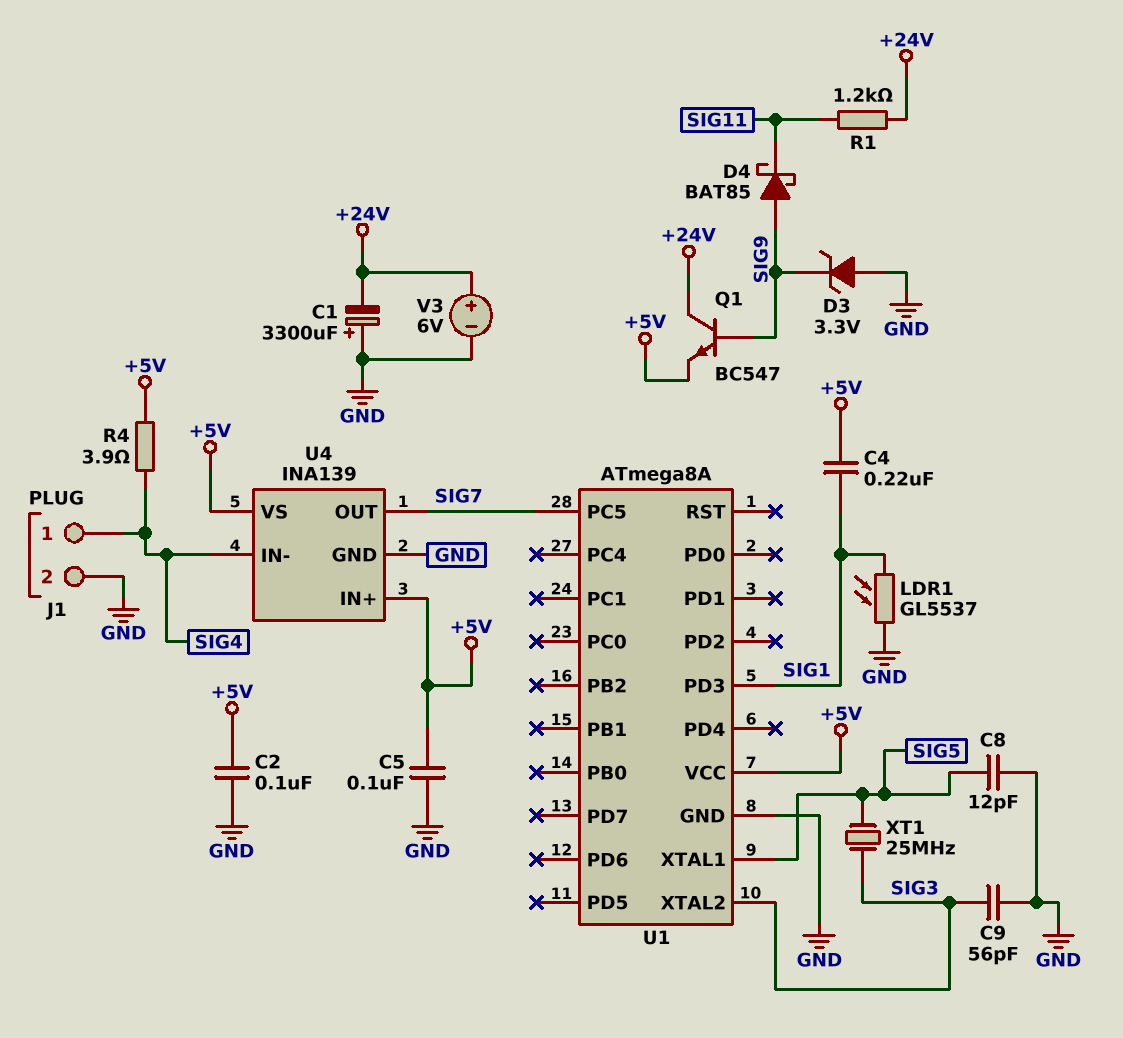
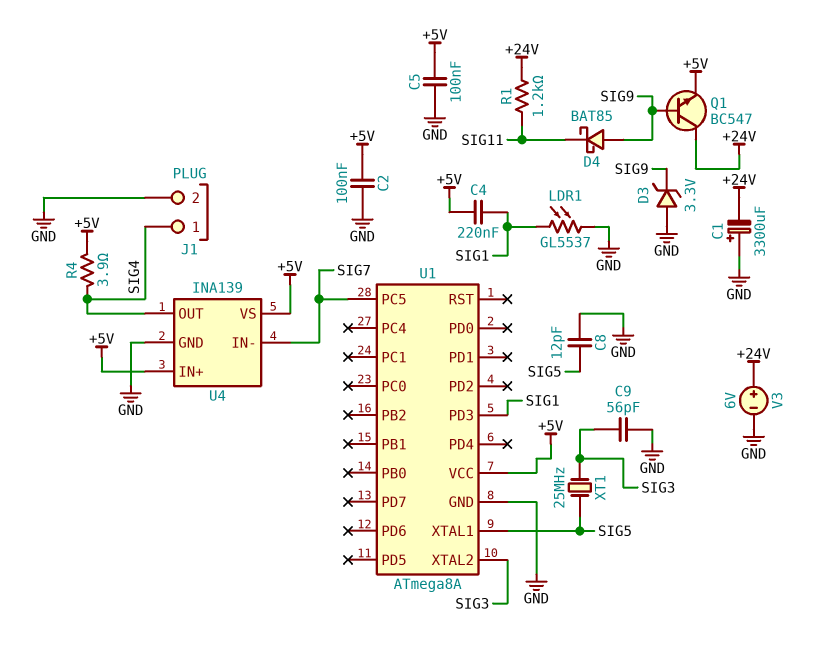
U4 pin IN-: SIG4 -> SIG7
U4 pin OUT: SIG7 -> SIG4

